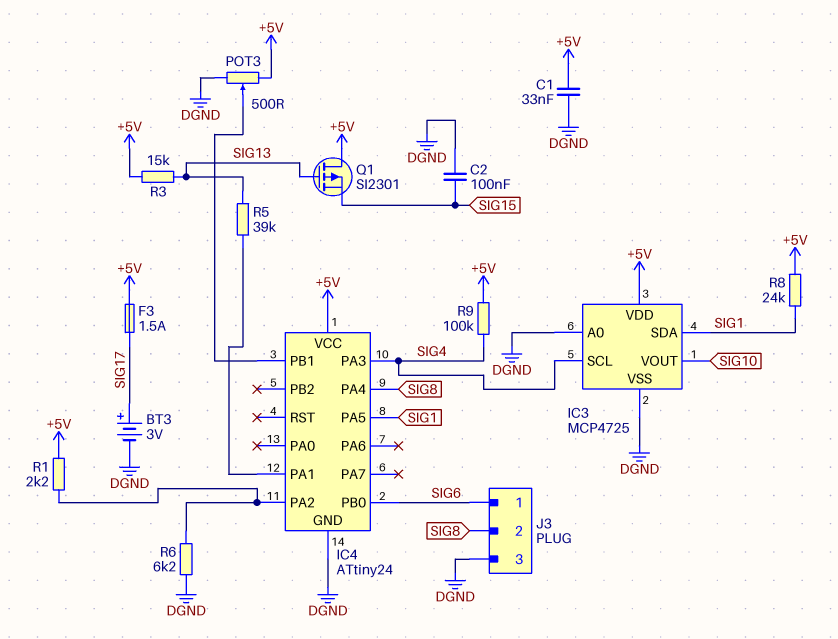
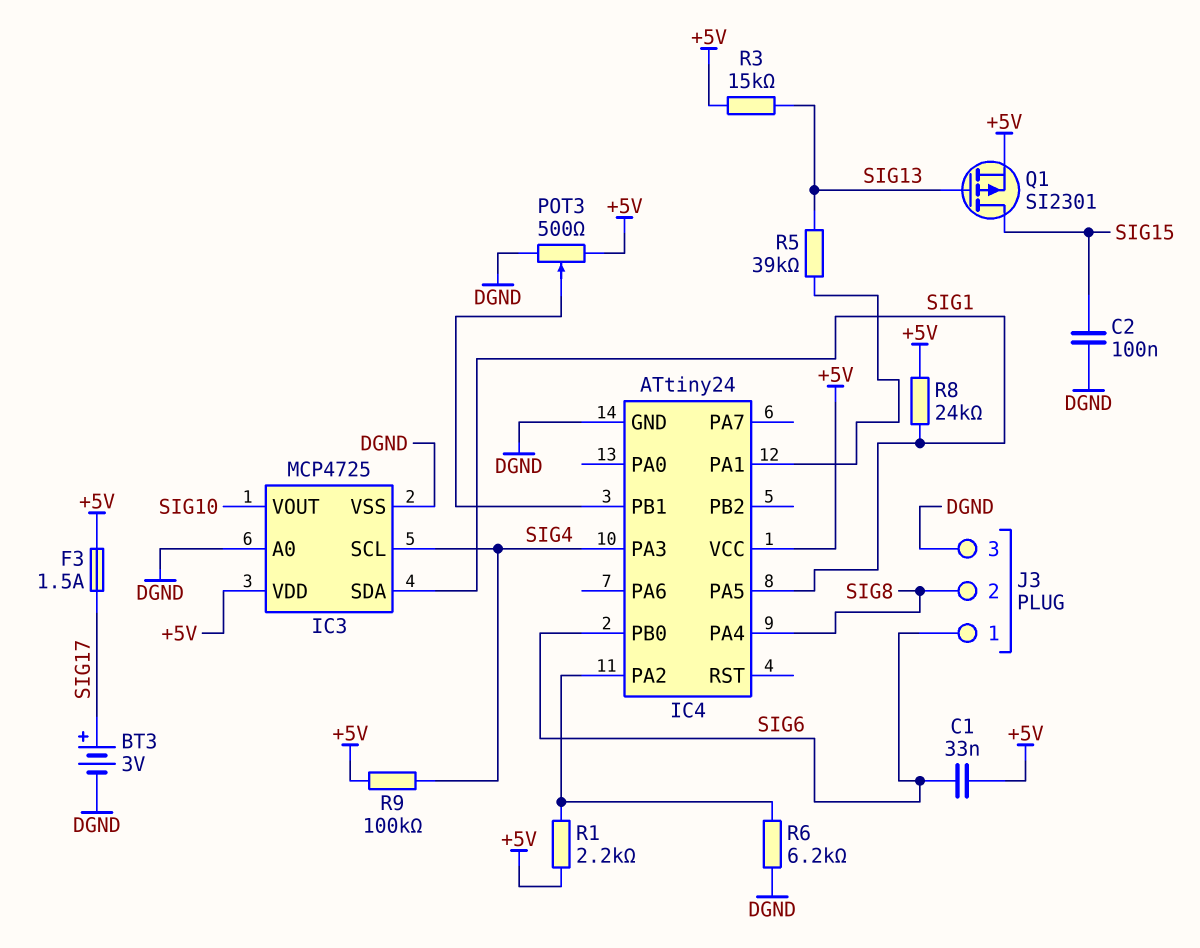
C1: 33nF (+5V, DGND) -> 33nF (+5V, SIG6)
Q1: PMOS SI2301 (G SIG13, D +5V, S SIG15) -> PMOS SI2301 (G SIG13, D SIG15, S +5V)

